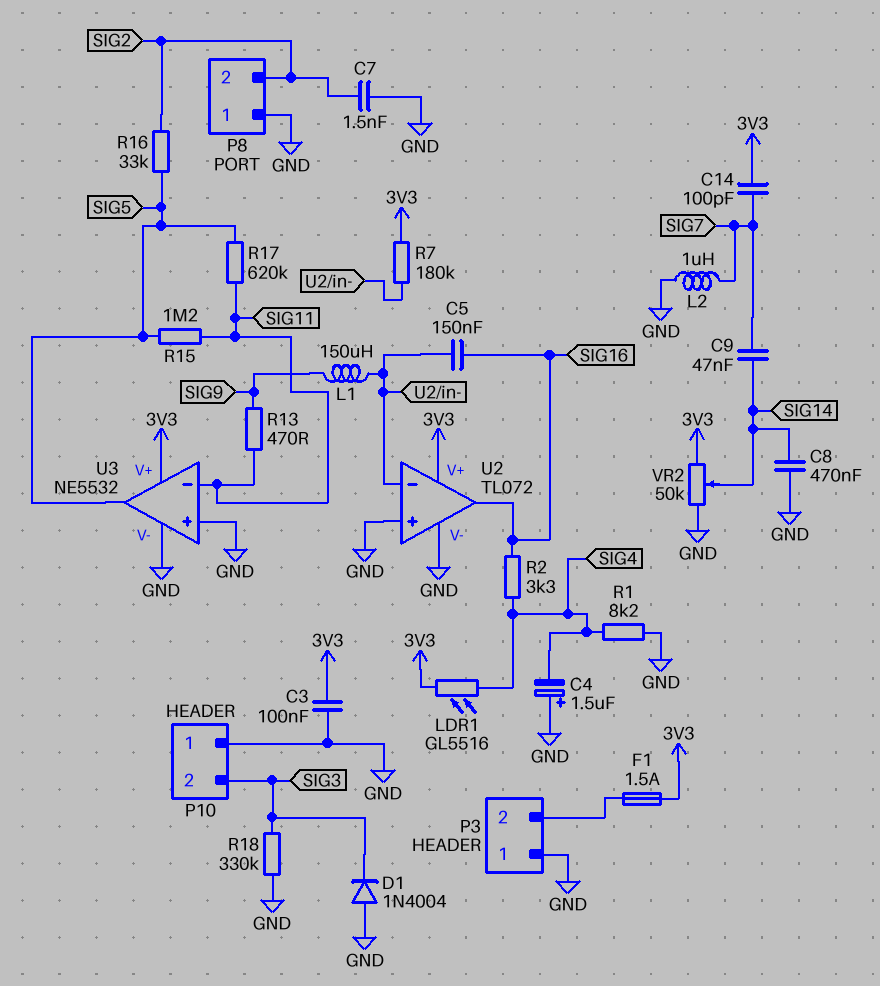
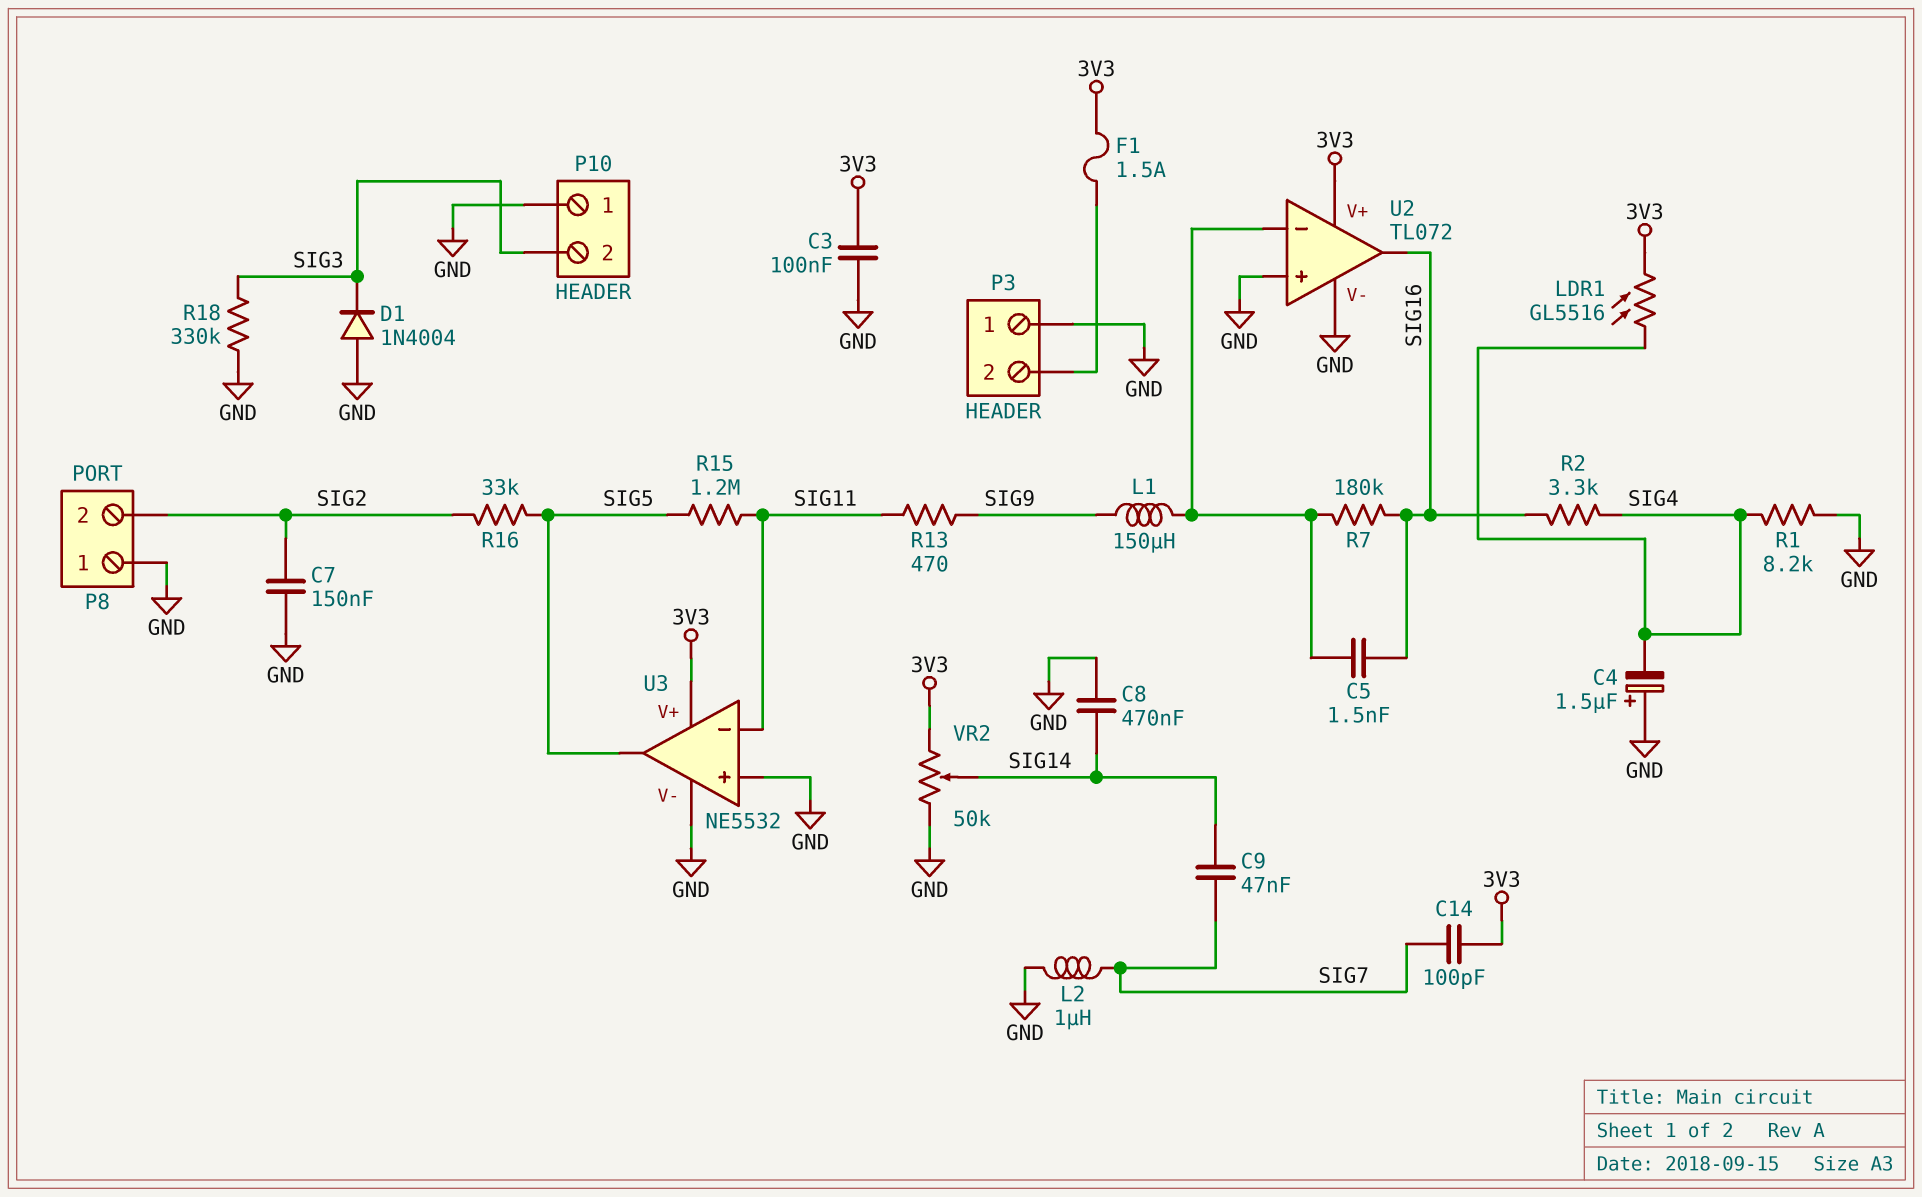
C5: 150nF (SIG16, U2/in-) -> 1.5nF (SIG16, U2/in-)
C7: 1.5nF (GND, SIG2) -> 150nF (GND, SIG2)
R7: 180k (3V3, U2/in-) -> 180k (SIG16, U2/in-)
R17: 620k (SIG5, SIG11) -> none

